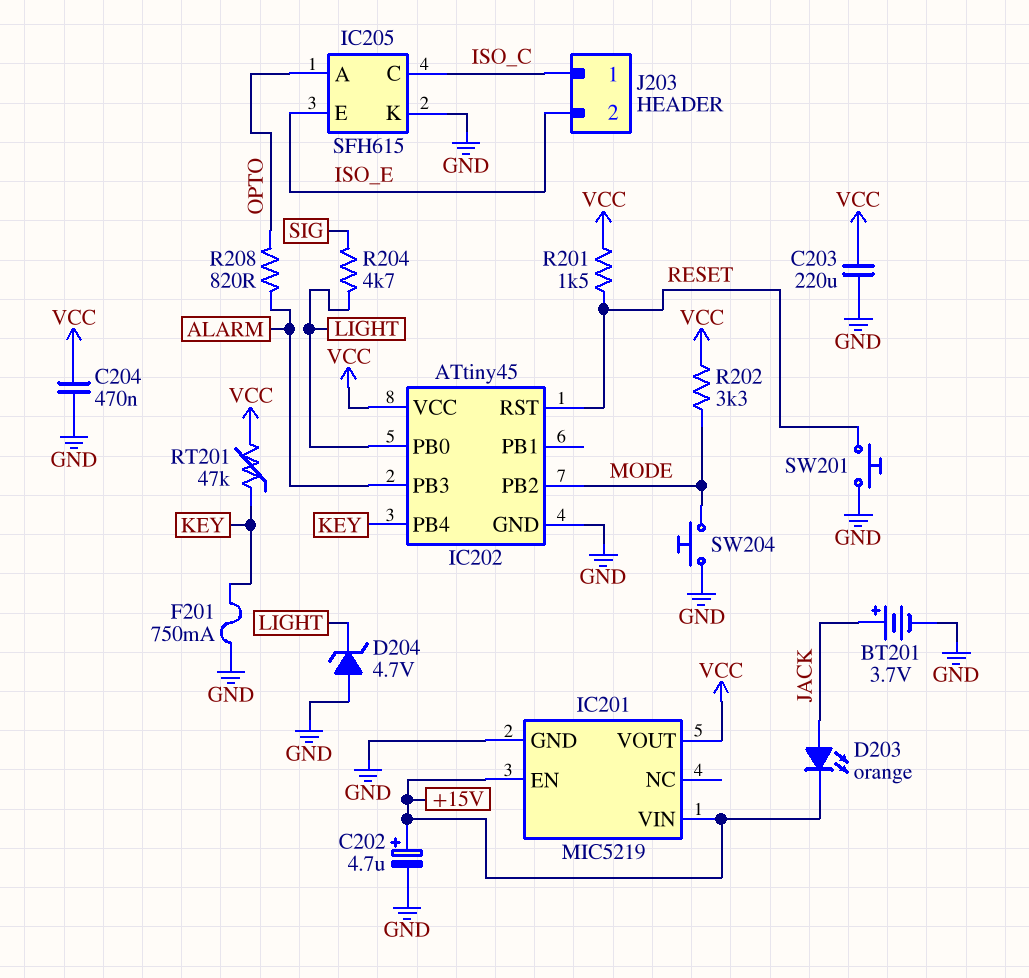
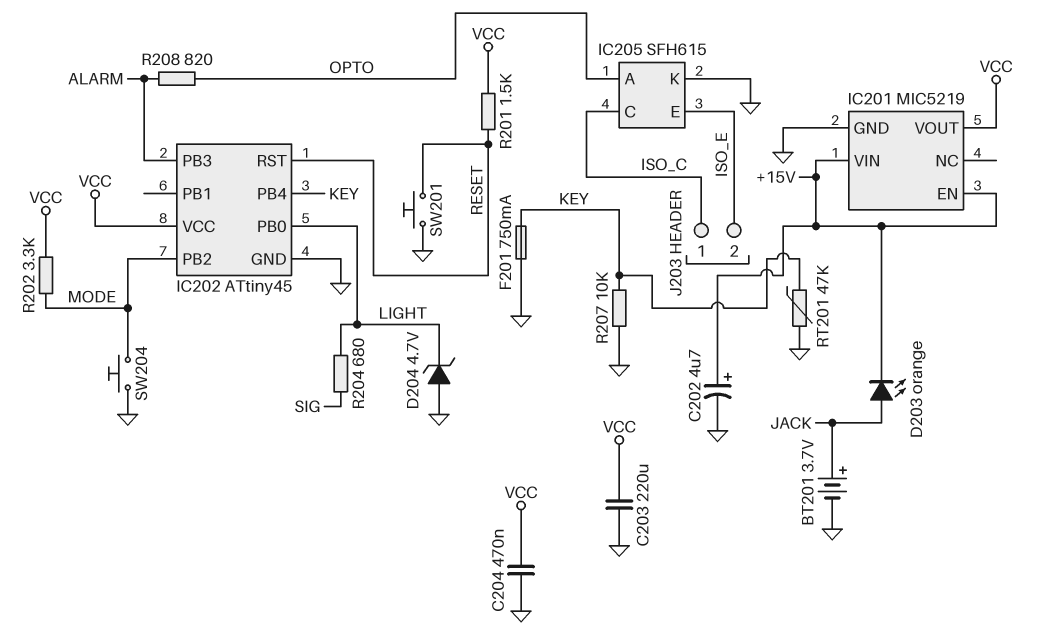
R204: 4.7k (LIGHT, SIG) -> 680 (LIGHT, SIG)
R207: none -> 10k (GND, KEY)
RT201: 47k (KEY, VCC) -> 47k (GND, KEY)

